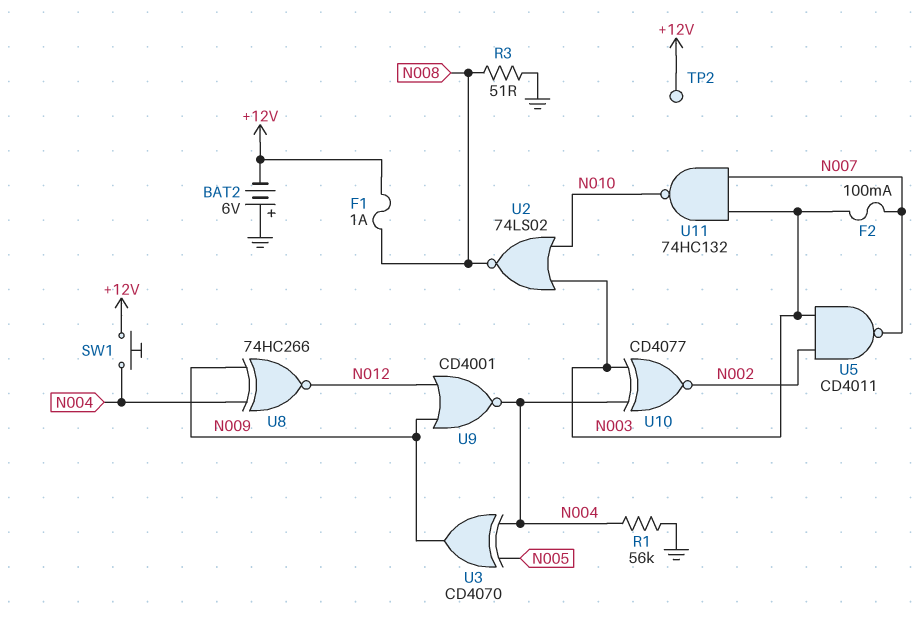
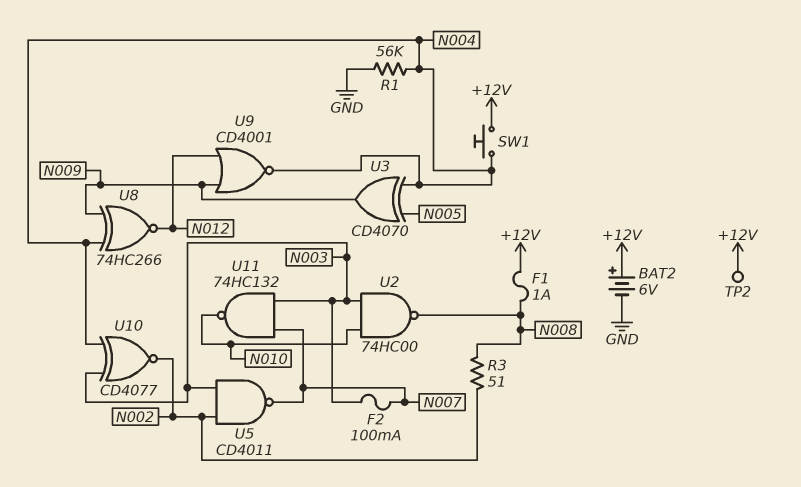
BAT2: 6V (plus GND, minus +12V) -> 6V (plus +12V, minus GND)
R3: 51 (GND, N008) -> 51 (N002, N008)
U2: NOR 74LS02 (in N003, in N010, out N008) -> NAND 74HC00 (in N003, in N010, out N008)

